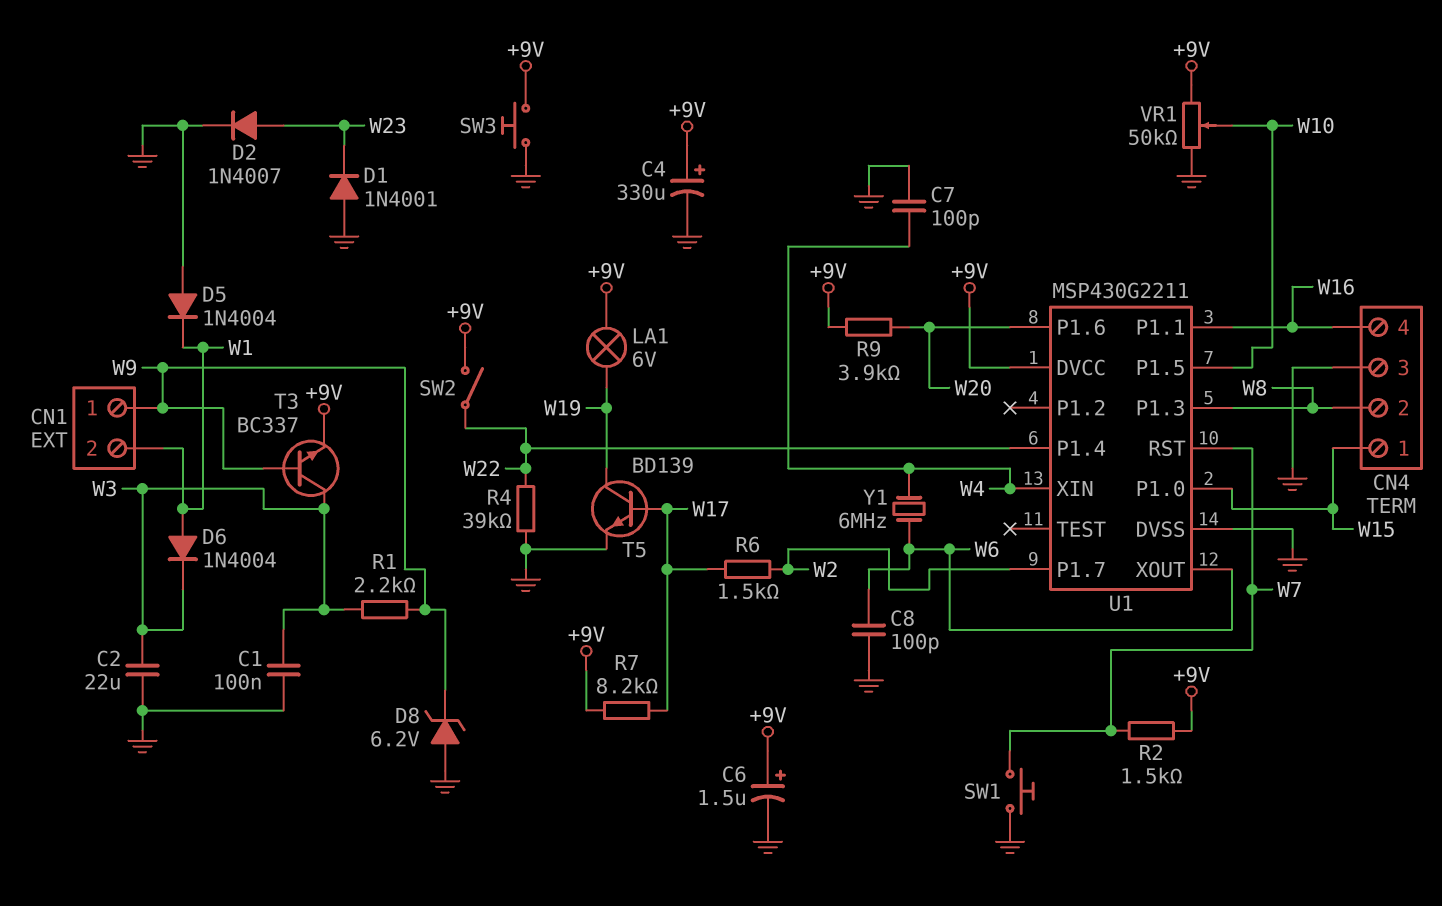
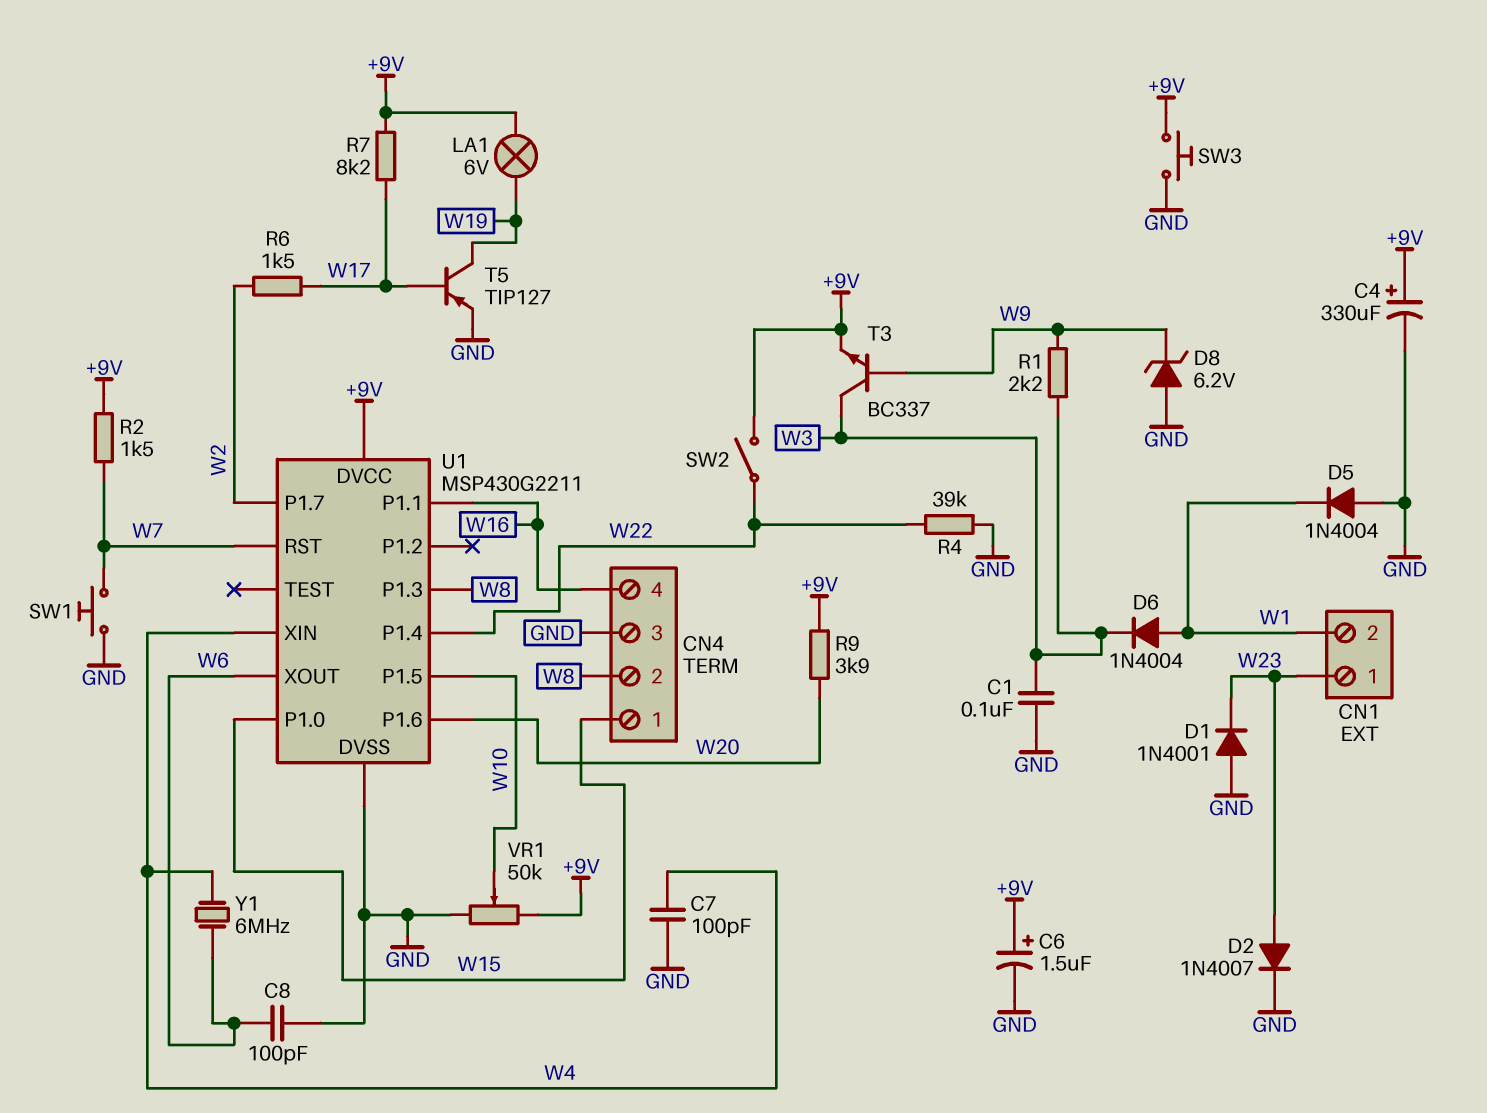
C2: 22uF (GND, W3) -> none
CN1 pin 1: W9 -> W23
T5: NPN BD139 (B W17, C W19, E GND) -> PNP TIP127 (B W17, C W19, E GND)

